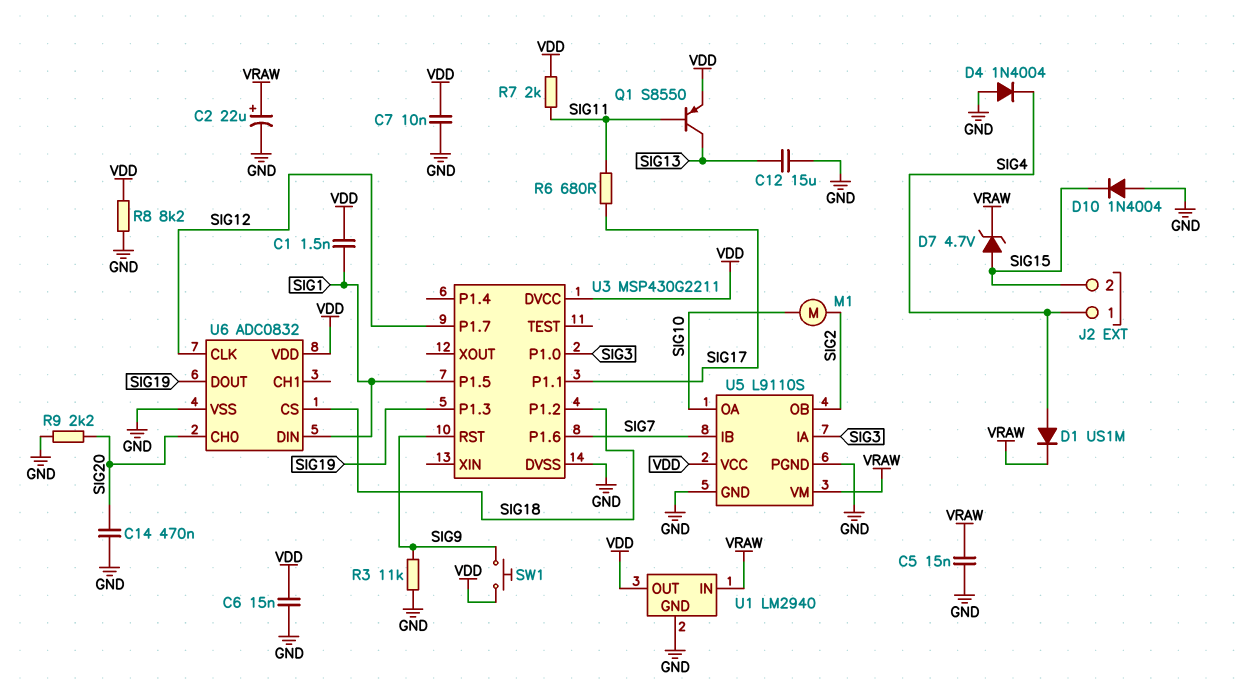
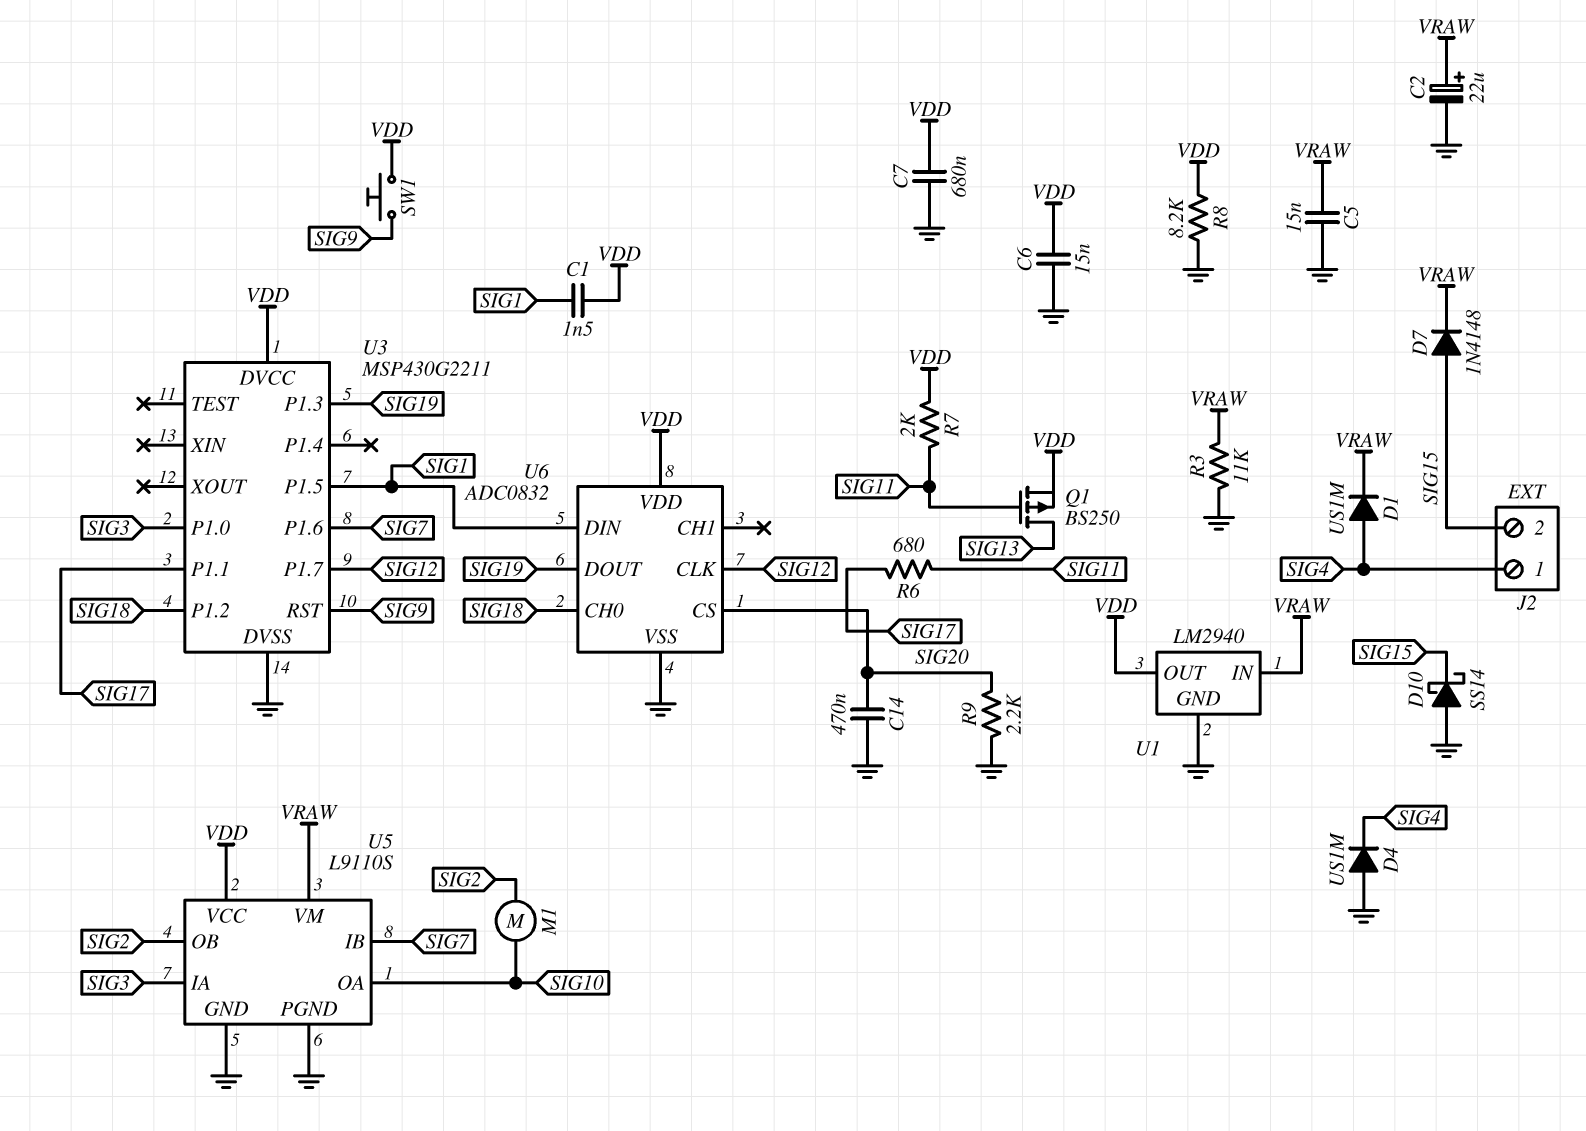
C7: 10nF (GND, VDD) -> 680nF (GND, VDD)
C12: 15uF (GND, SIG13) -> none
D4: diode 1N4004 (A GND, K SIG4) -> diode US1M (A GND, K SIG4)
D7: zener 4.7V (A SIG15, K VRAW) -> diode 1N4148 (A SIG15, K VRAW)
D10: diode 1N4004 (A GND, K SIG15) -> schottky SS14 (A GND, K SIG15)
Q1: PNP S8550 (B SIG11, C SIG13, E VDD) -> PMOS BS250 (G SIG11, D SIG13, S VDD)
R3: 11k (GND, SIG9) -> 11k (GND, VRAW)
U6 pin CH0: SIG20 -> SIG18
U6 pin CS: SIG18 -> SIG20

